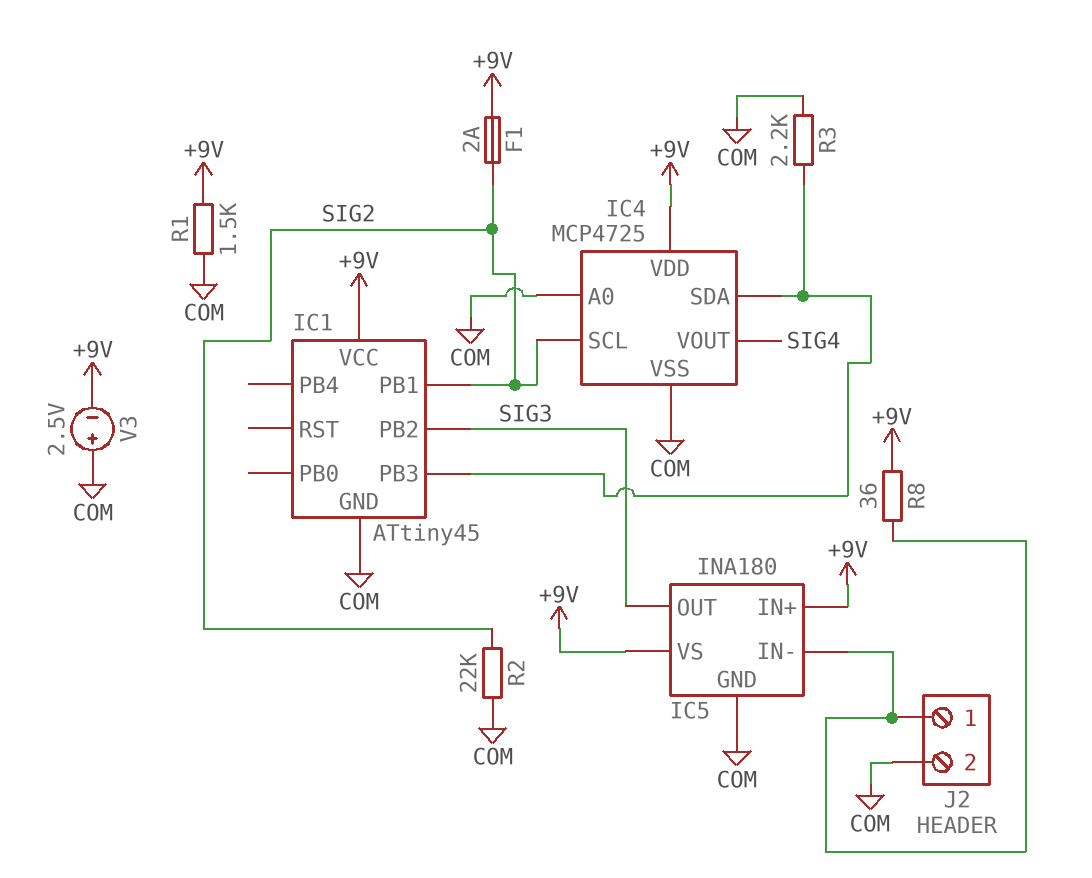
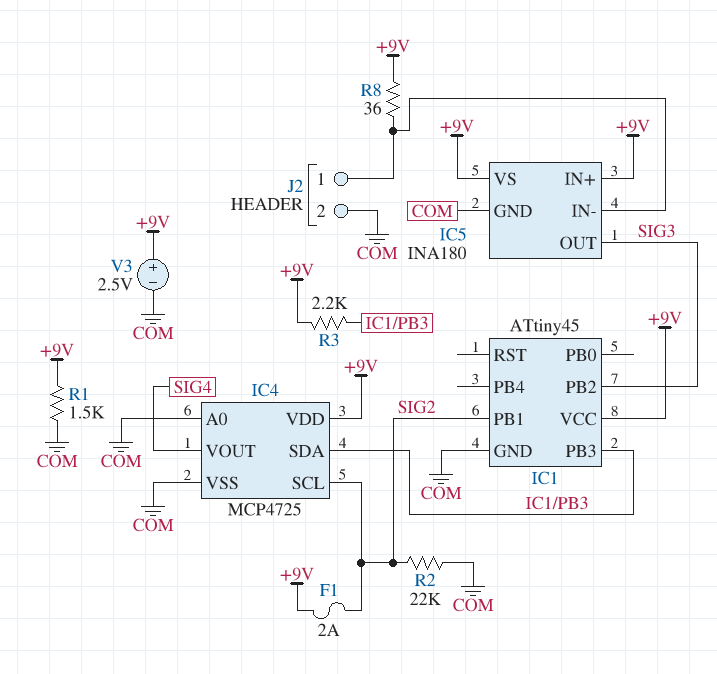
R3: 2.2k (COM, IC1/PB3) -> 2.2k (+9V, IC1/PB3)
V3: 2.5V (plus COM, minus +9V) -> 2.5V (plus +9V, minus COM)

